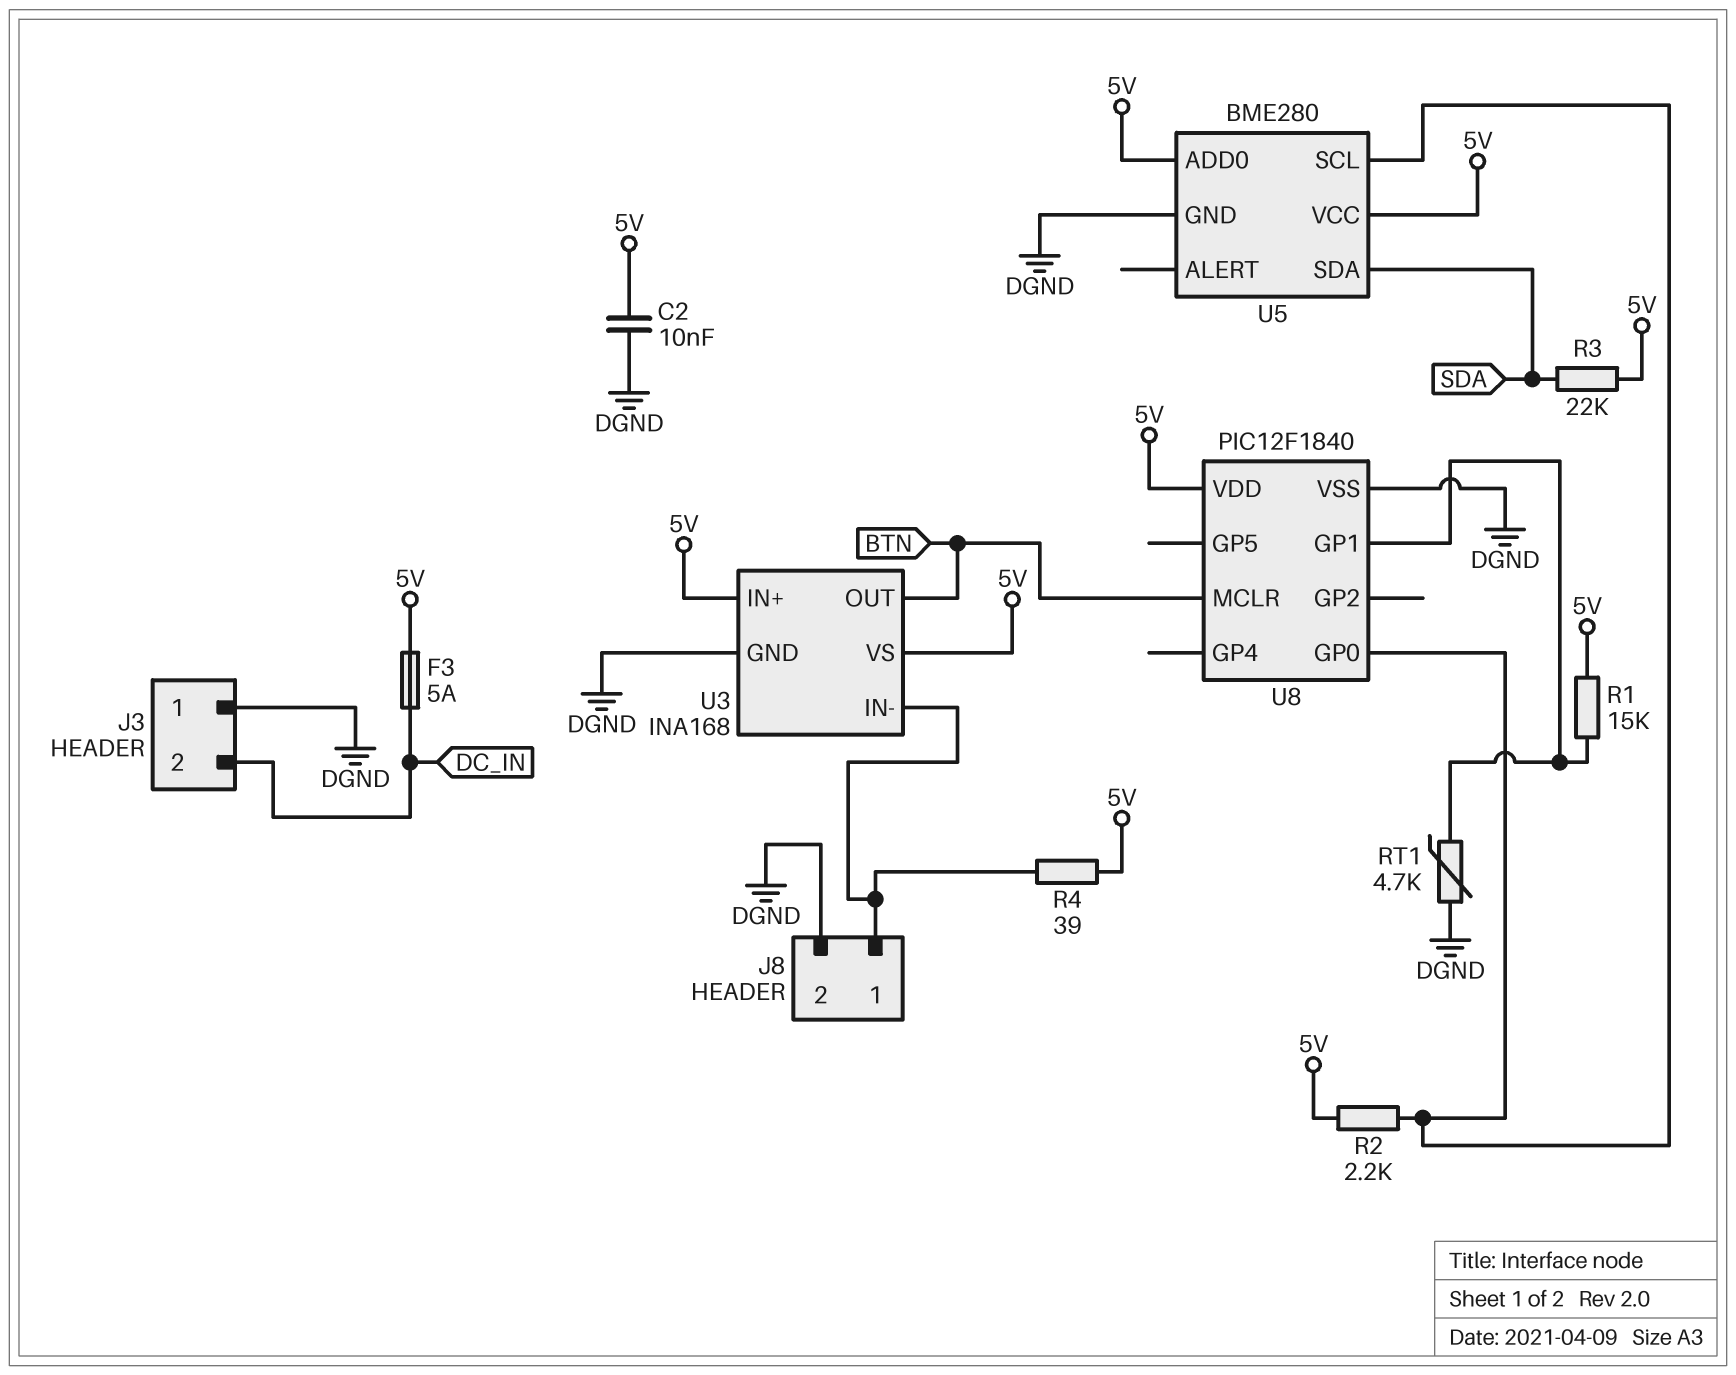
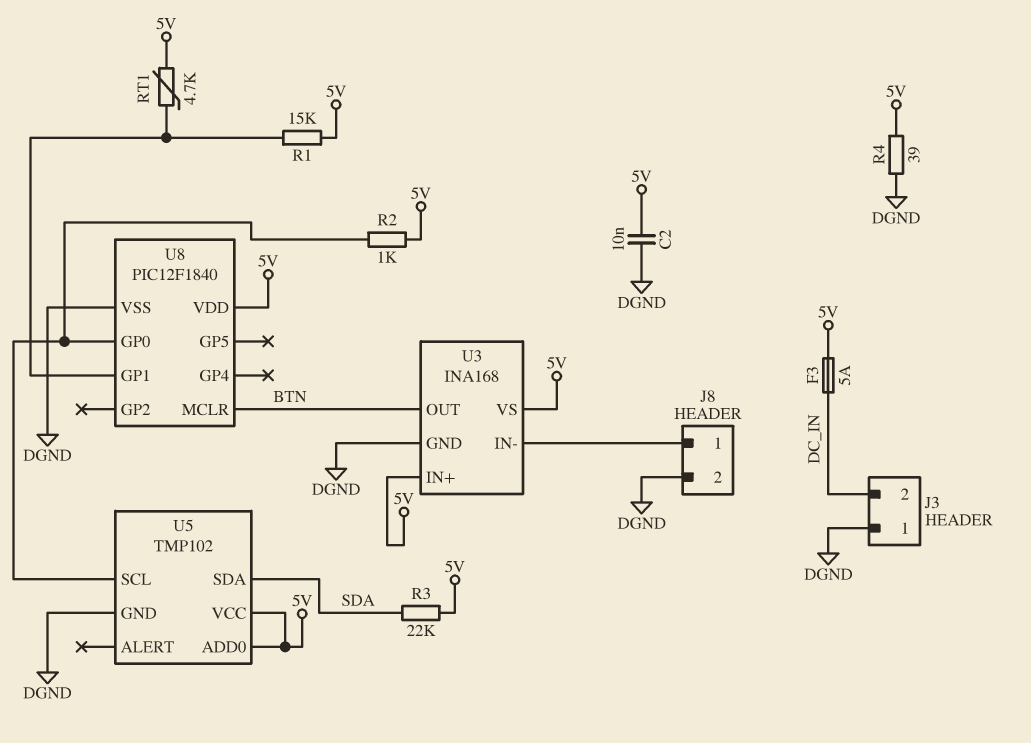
R2: 2.2k (5V, U5/SCL) -> 1k (5V, U5/SCL)
R4: 39 (5V, J8/1) -> 39 (5V, DGND)
RT1: 4.7k (DGND, U8/GP1) -> 4.7k (5V, U8/GP1)
U5: BME280 -> TMP102

